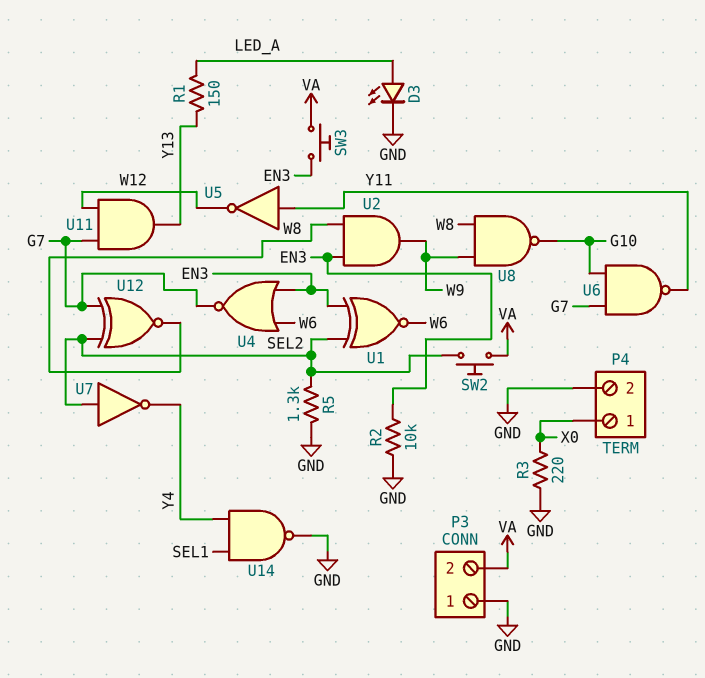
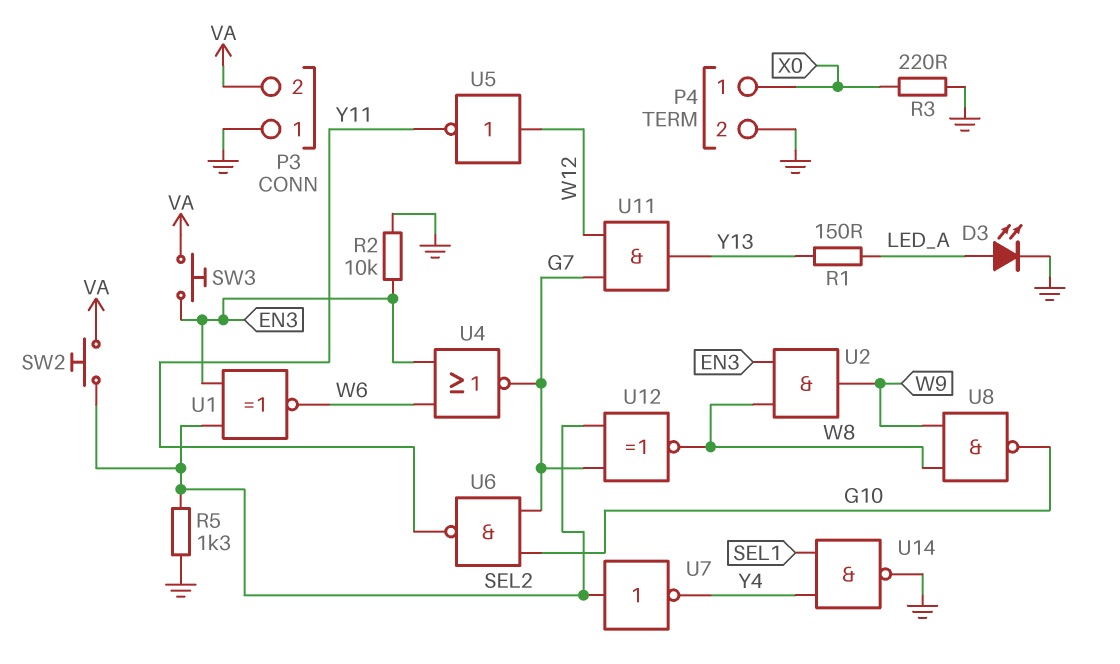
U5: NOT (in Y11, out W12) -> NOT (in W12, out Y11)

